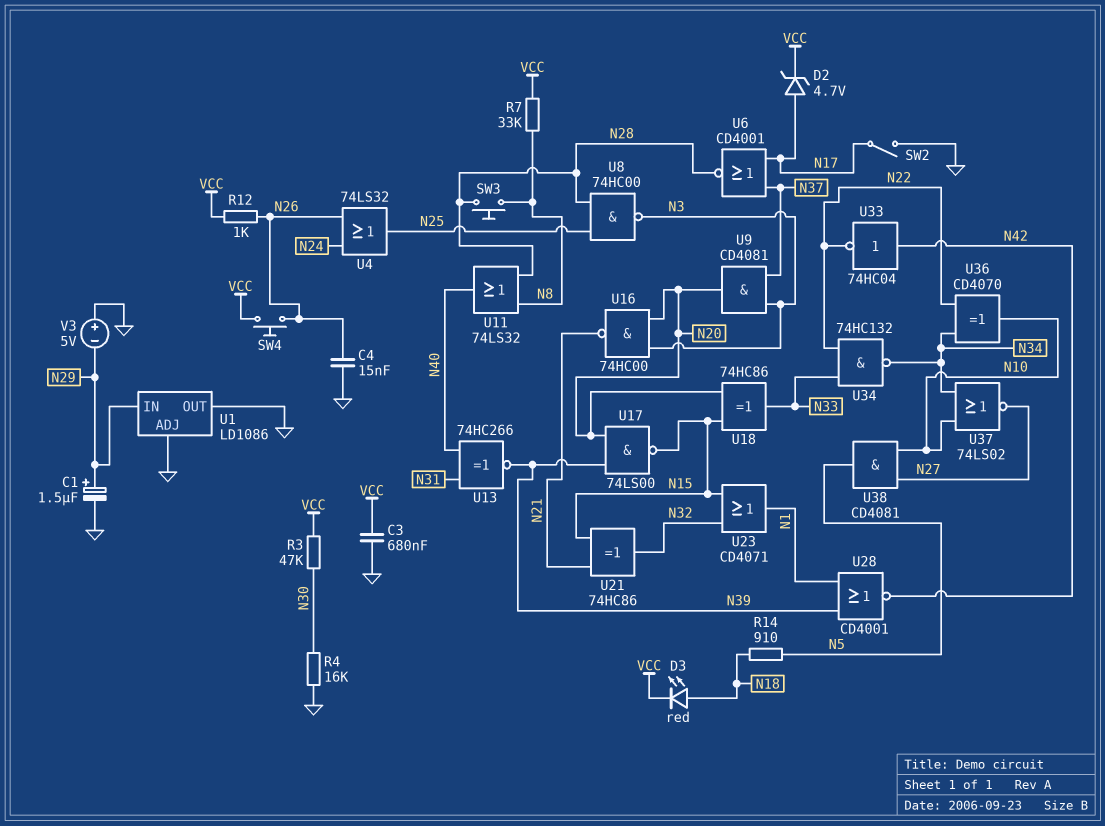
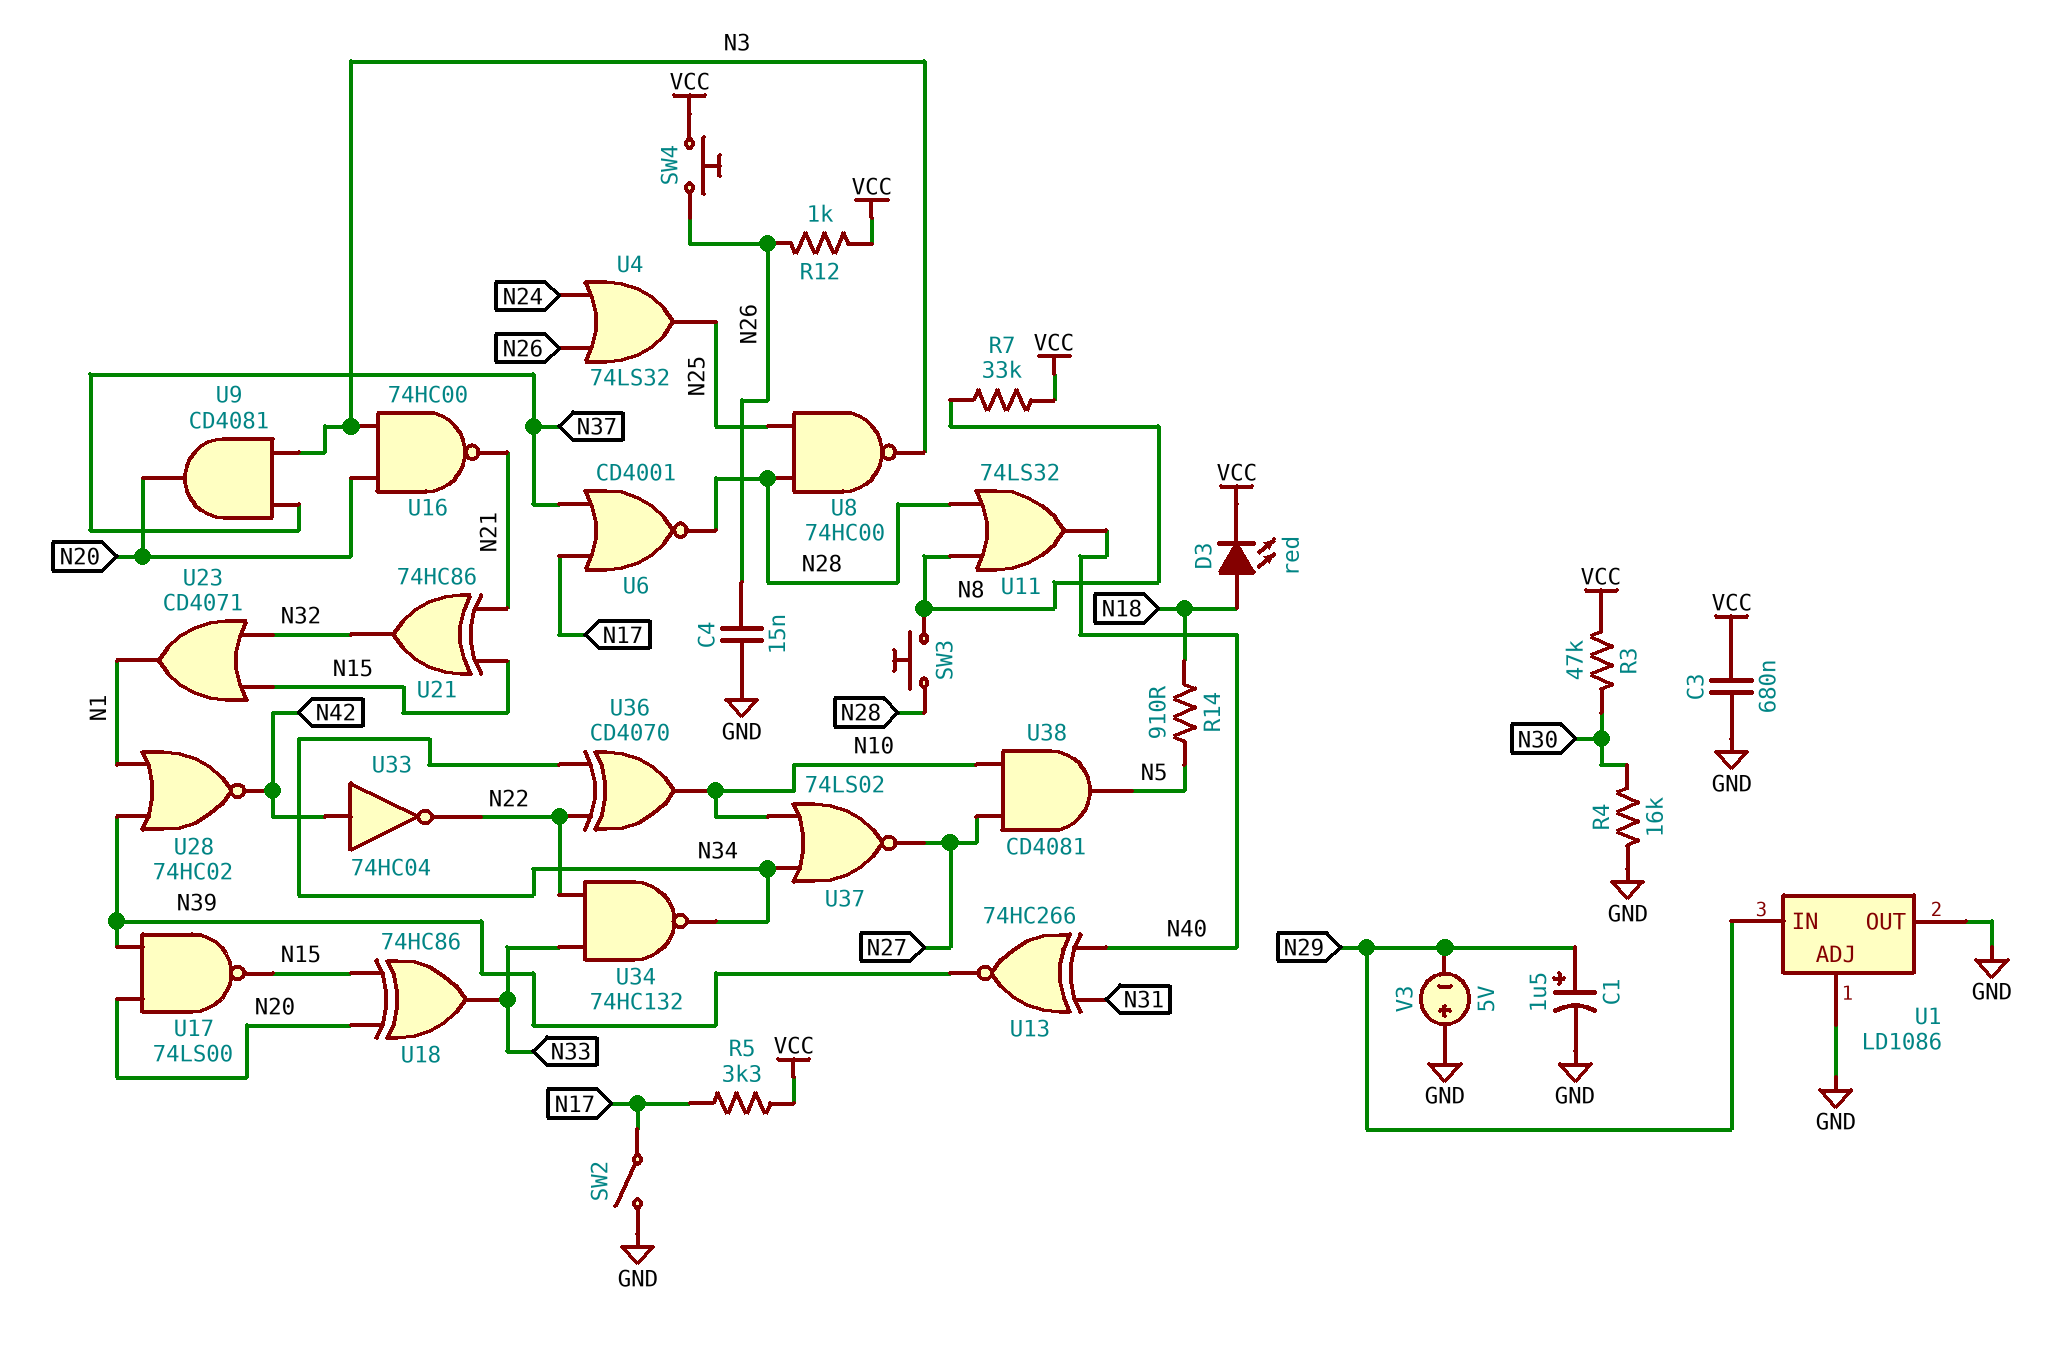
D2: zener 4.7V (A N17, K VCC) -> none
R5: none -> 3.3k (N17, VCC)
U28: NOR CD4001 (in N1, in N39, out N42) -> NOR 74HC02 (in N1, in N39, out N42)

